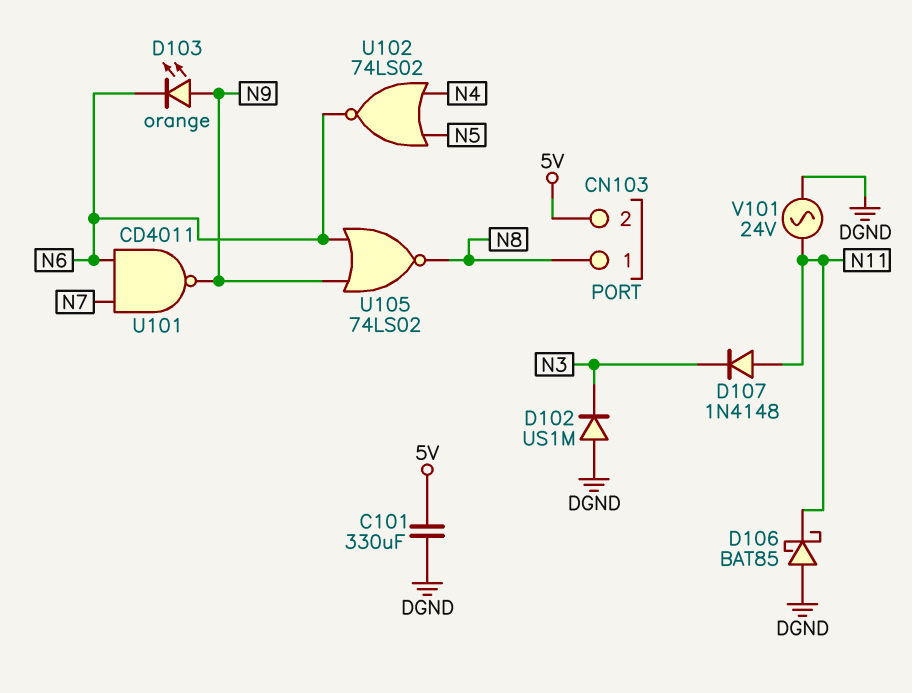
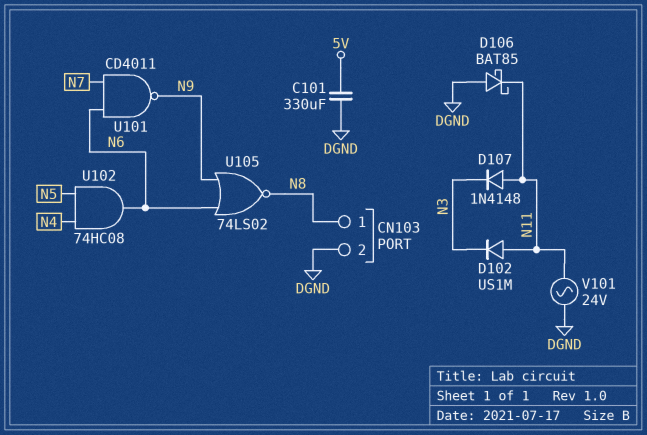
CN103 pin 2: 5V -> DGND
D102: diode US1M (A DGND, K N3) -> diode US1M (A N11, K N3)
D103: LED orange (A N9, K N6) -> none
U102: NOR 74LS02 (in N4, in N5, out N6) -> AND 74HC08 (in N4, in N5, out N6)

